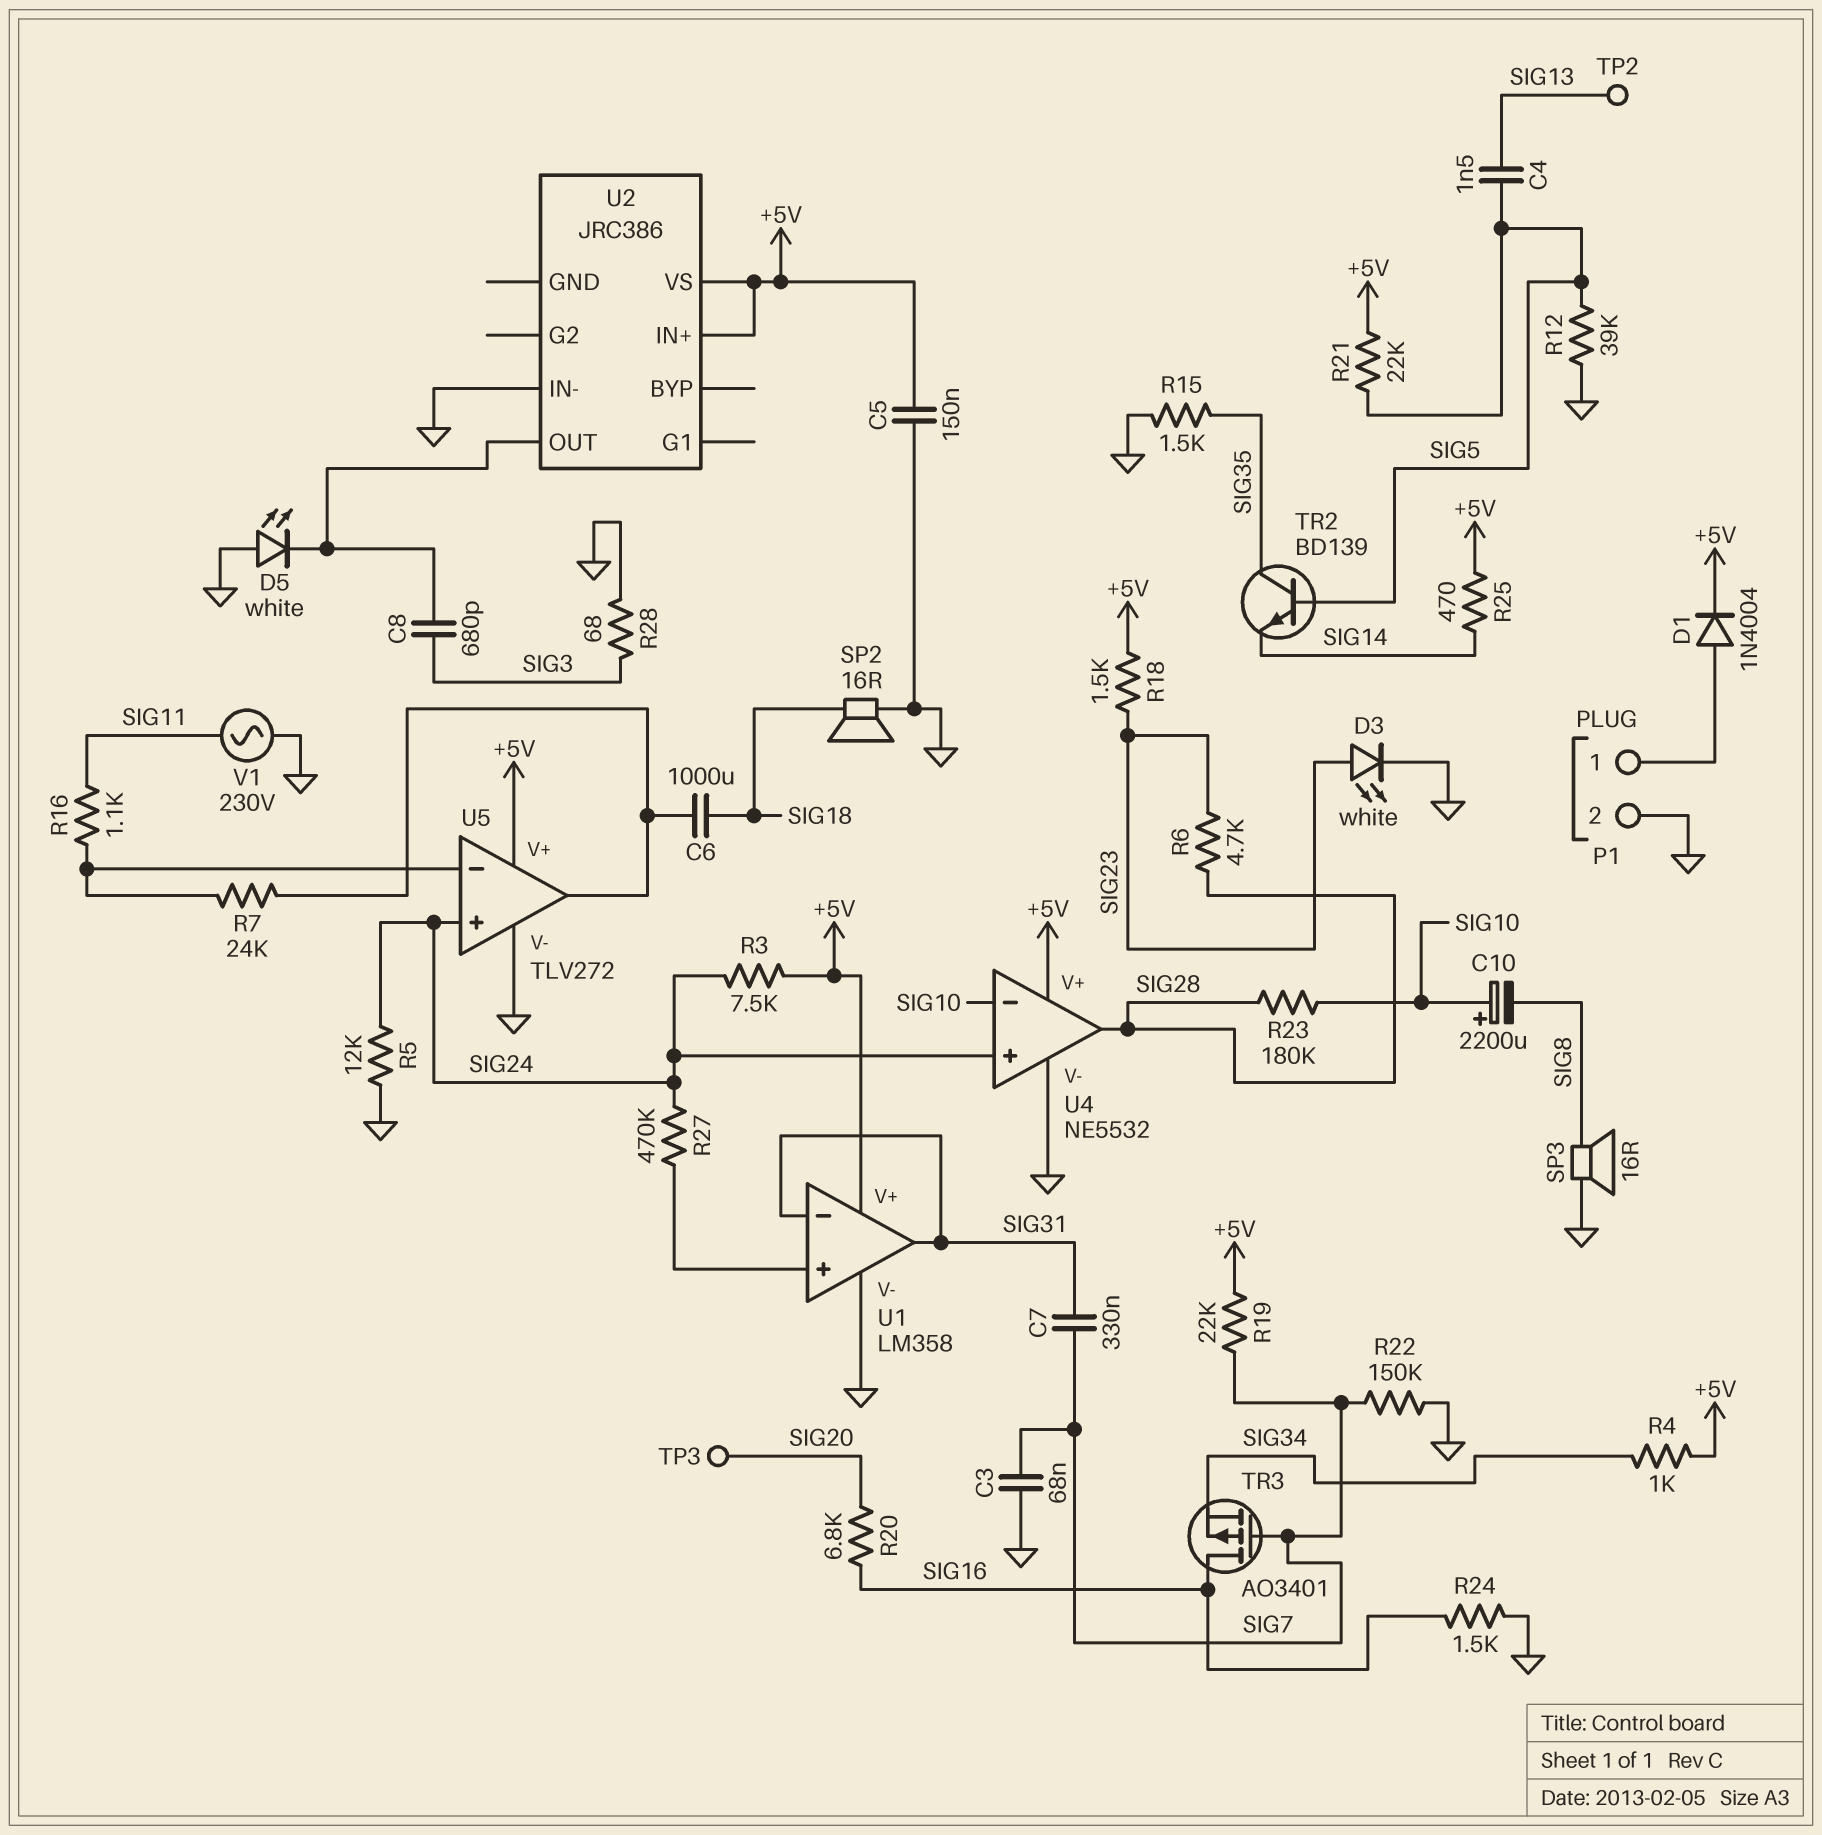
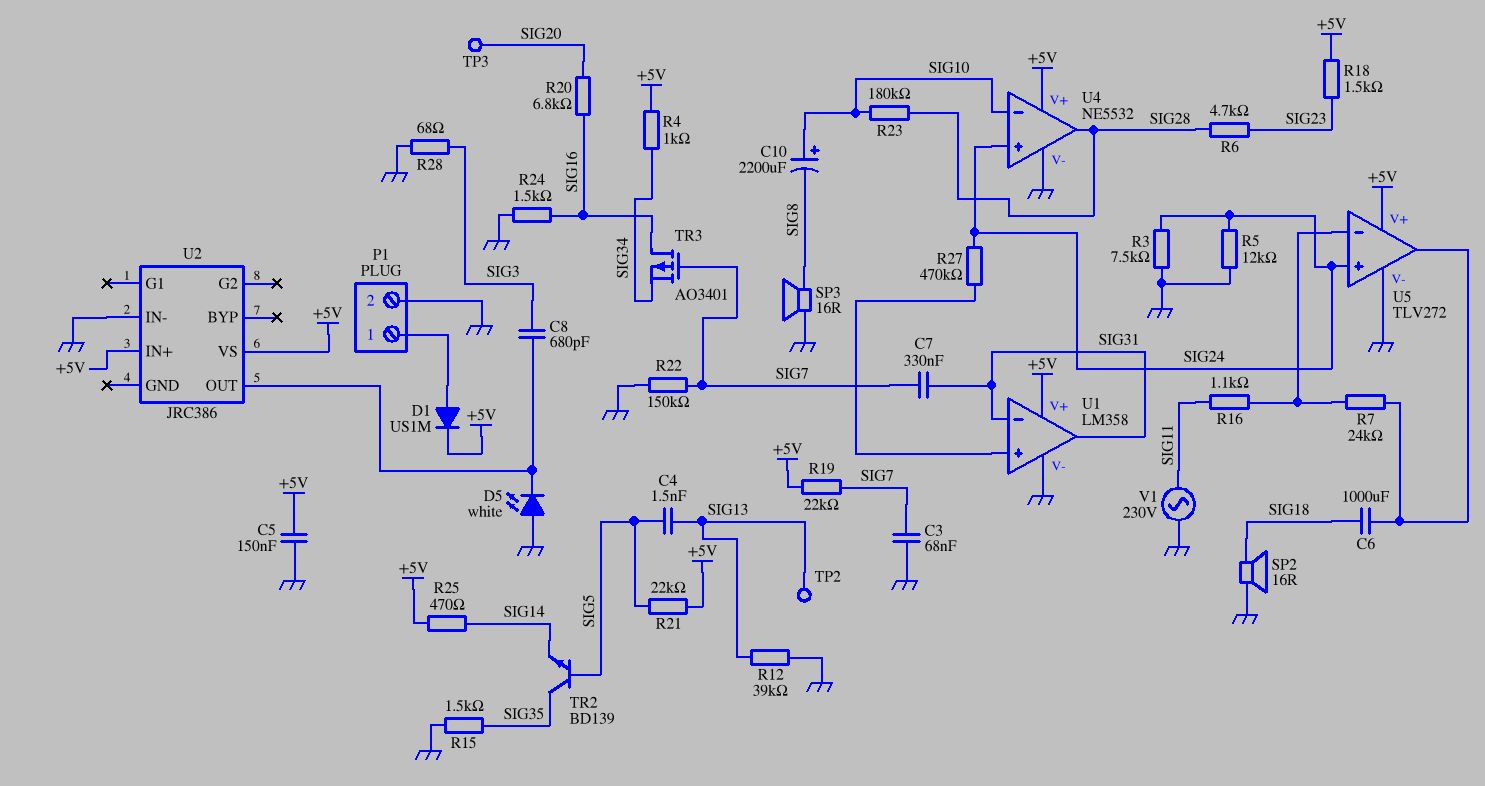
D1: diode 1N4004 (A P1/1, K +5V) -> diode US1M (A P1/1, K +5V)
D3: LED white (A SIG23, K GND) -> none
R3: 7.5k (+5V, SIG24) -> 7.5k (GND, SIG24)
R12: 39k (GND, SIG5) -> 39k (GND, SIG13)

